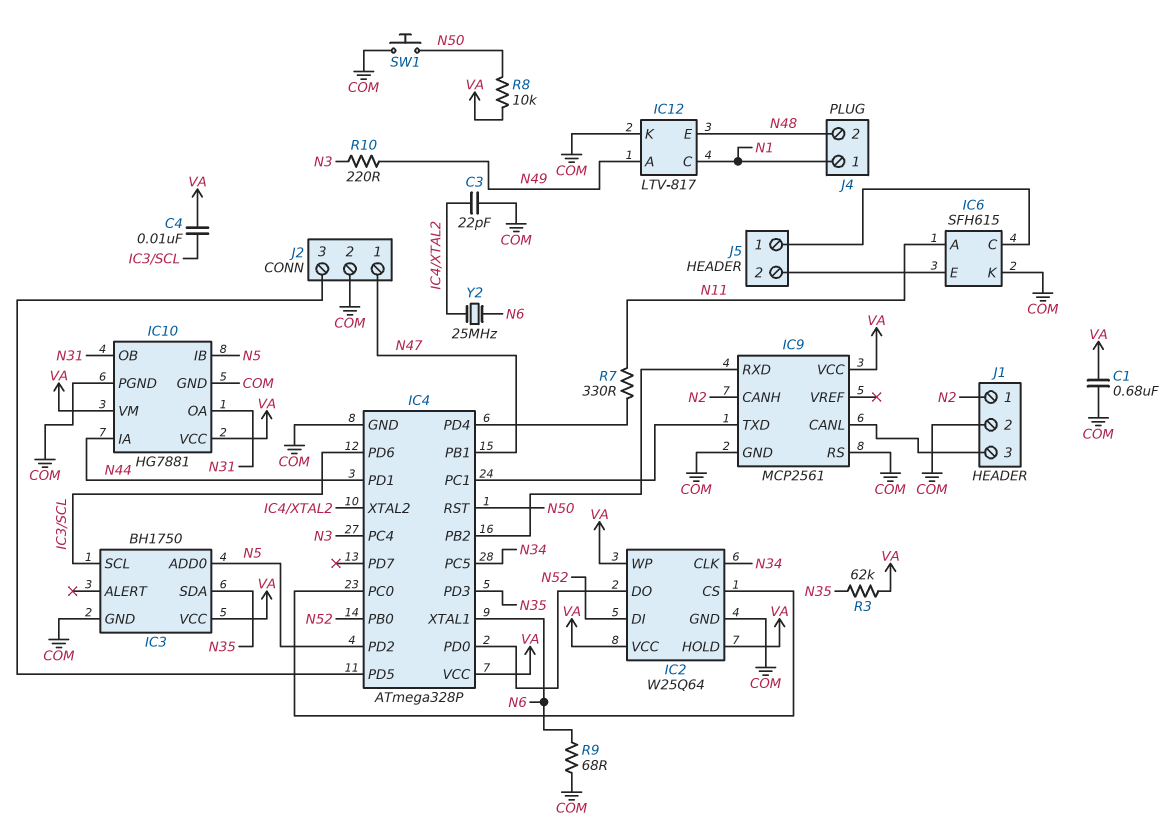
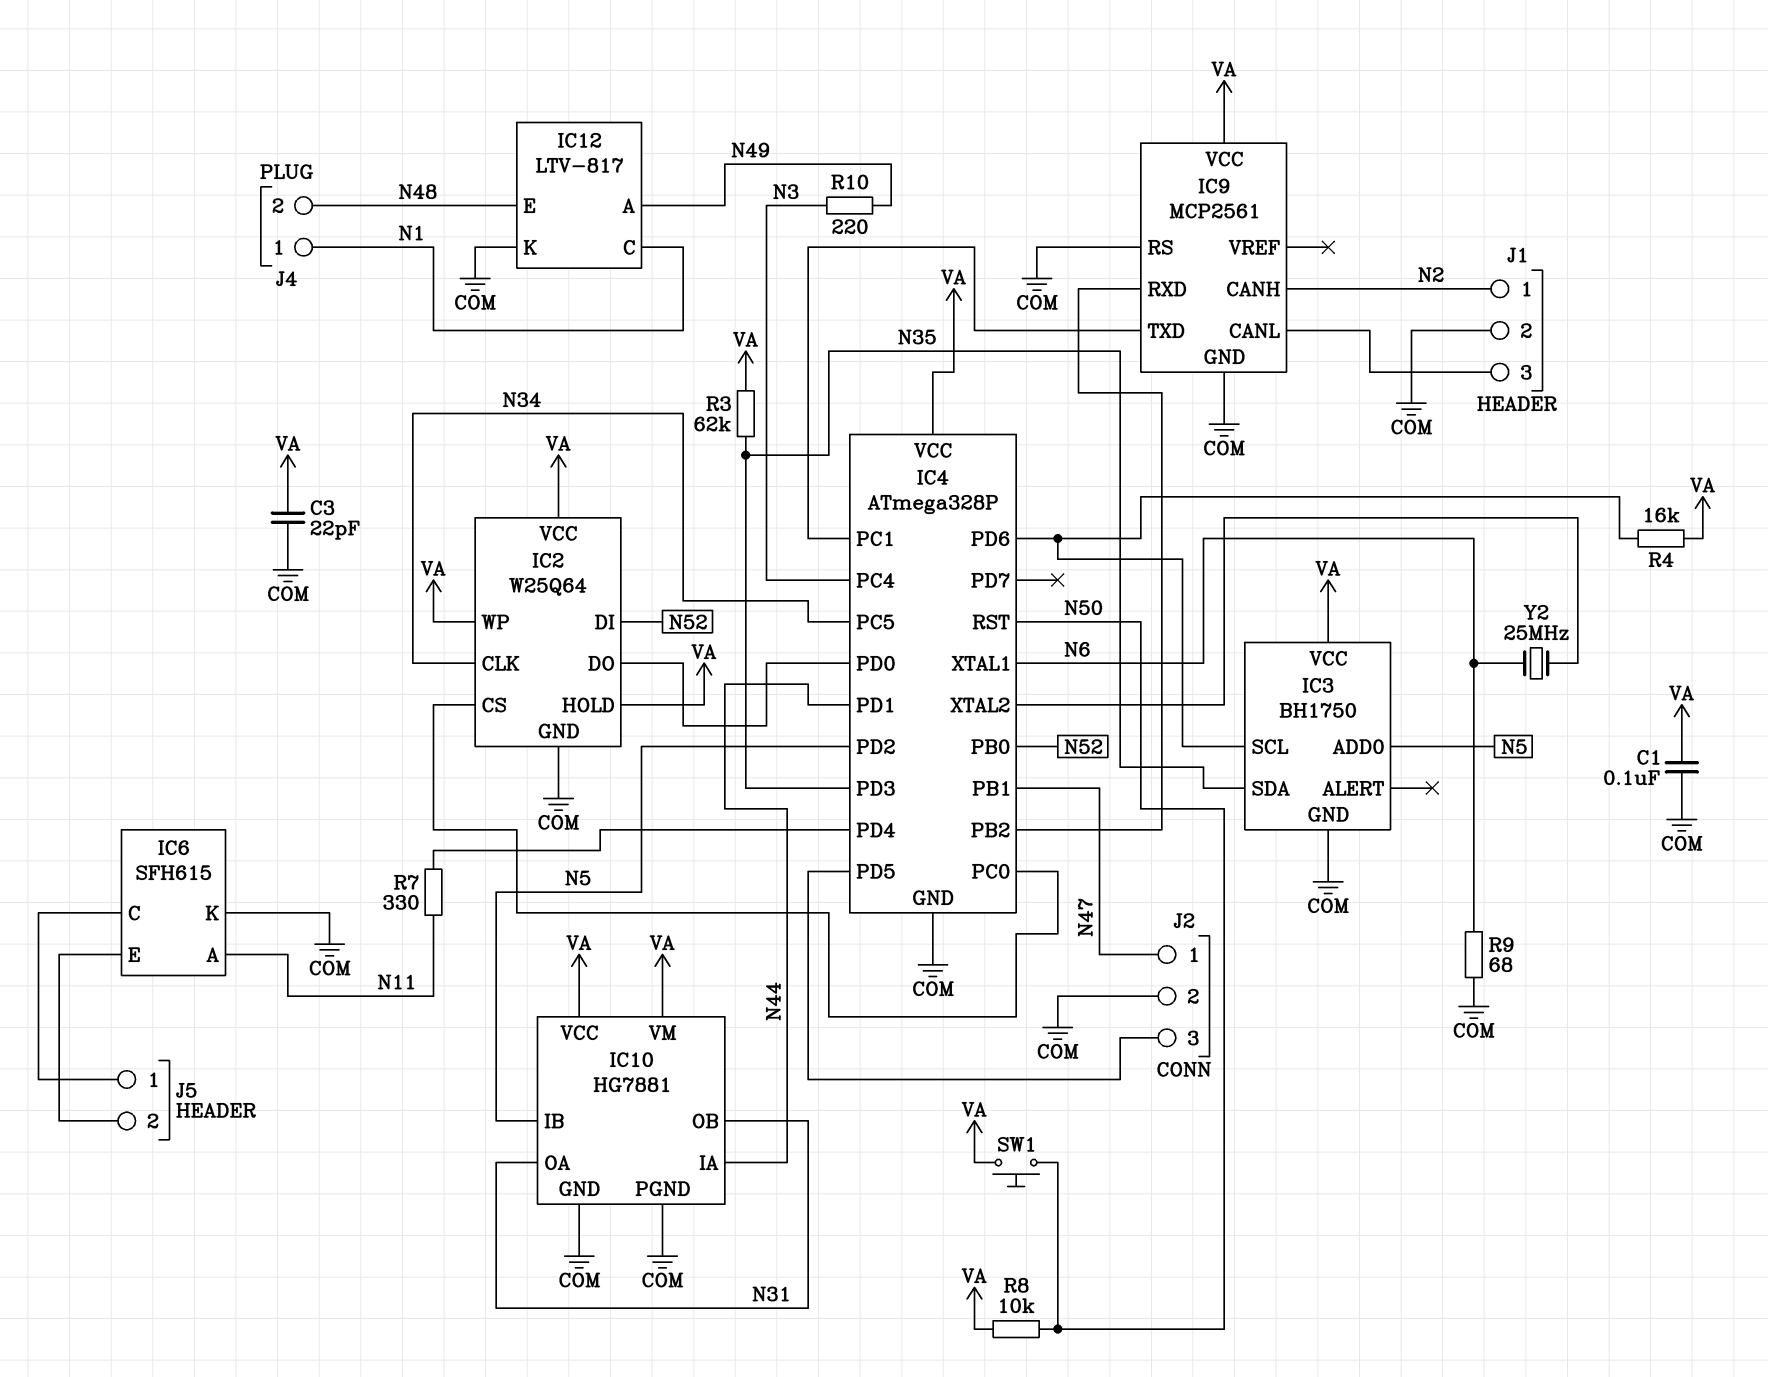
C1: 680nF (COM, VA) -> 100nF (COM, VA)
C3: 22pF (COM, IC4/XTAL2) -> 22pF (COM, VA)
C4: 10nF (IC3/SCL, VA) -> none
R4: none -> 16k (IC3/SCL, VA)
SW1: button (COM, N50) -> button (N50, VA)

